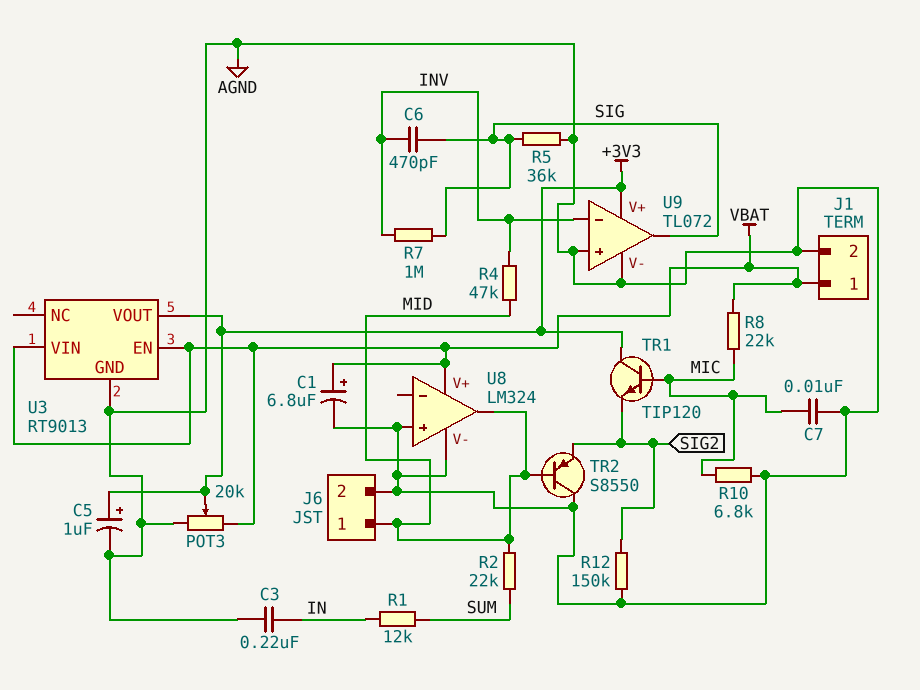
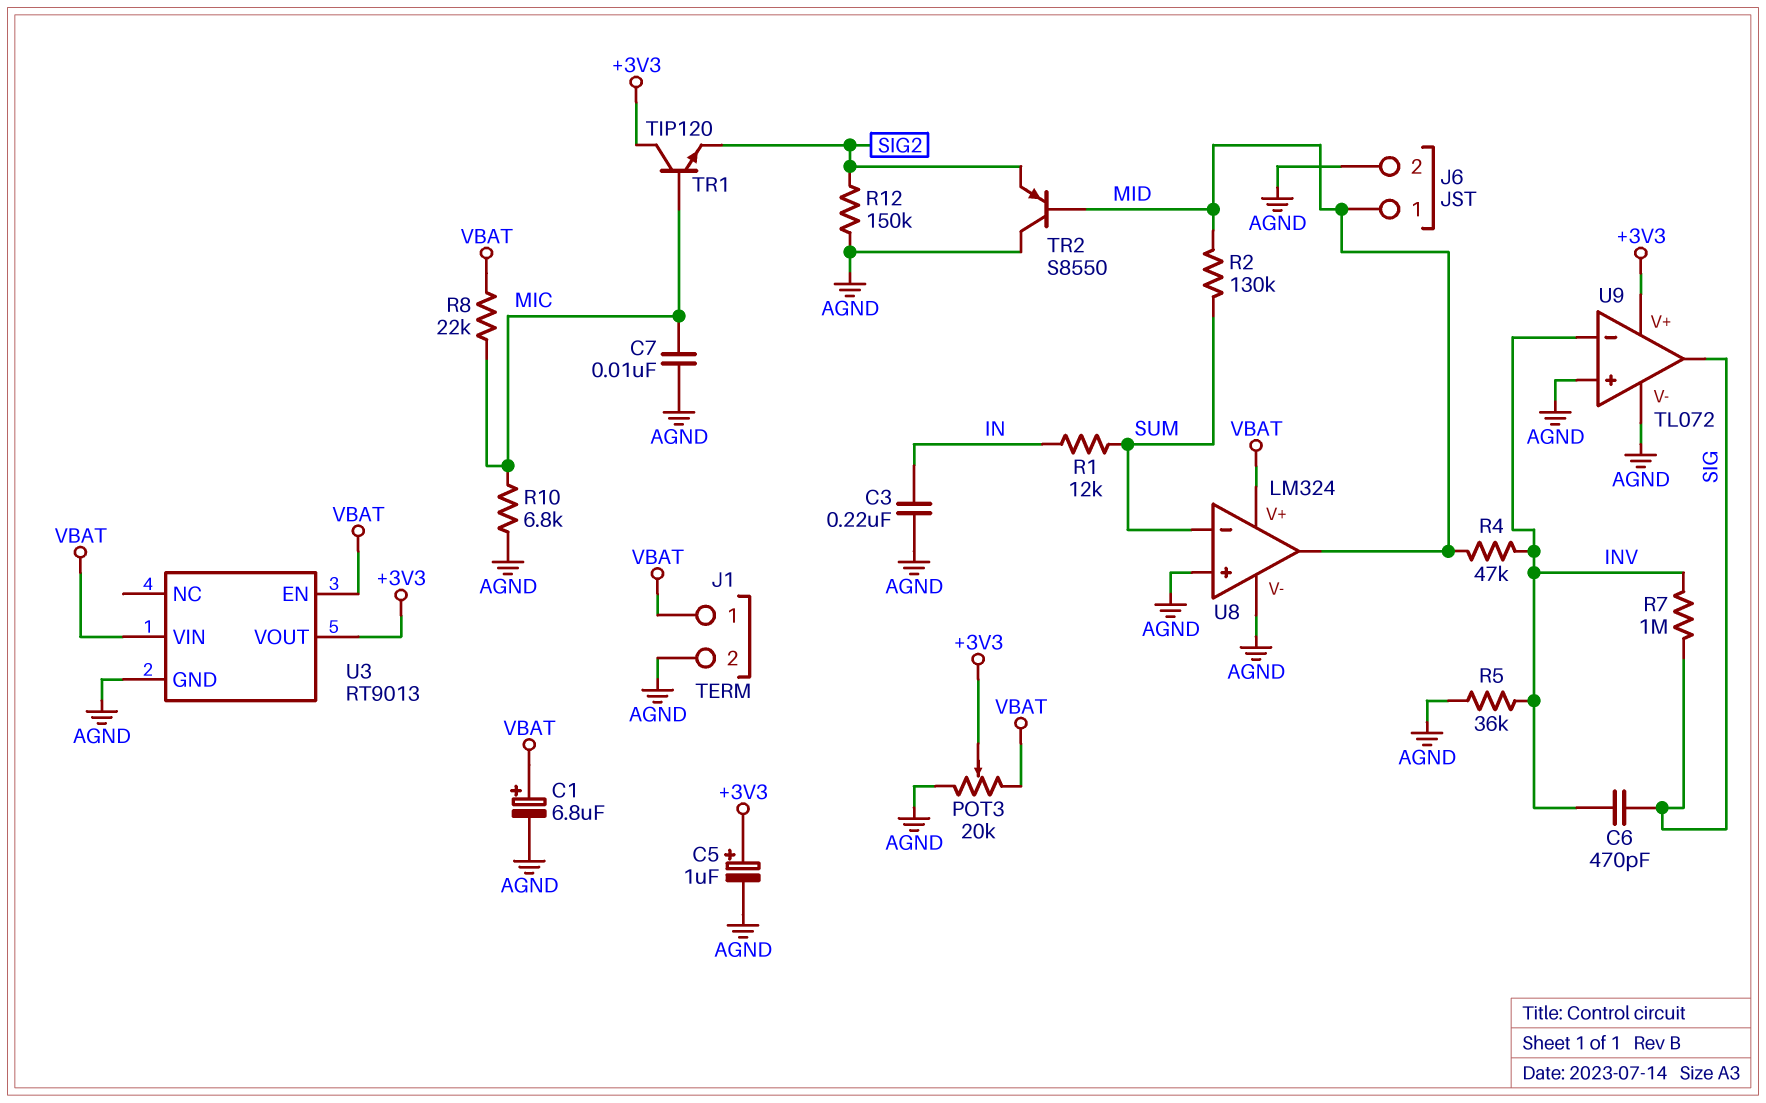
R2: 22k (MID, SUM) -> 130k (MID, SUM)
R5: 36k (AGND, SIG) -> 36k (AGND, INV)
U8 pin in-: none -> SUM

